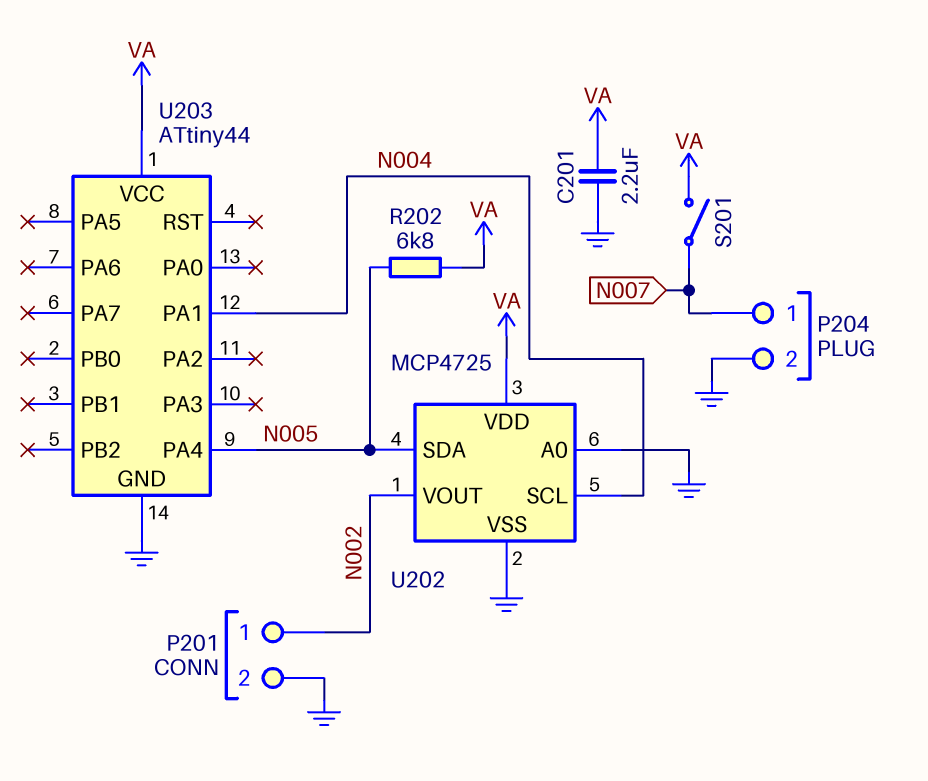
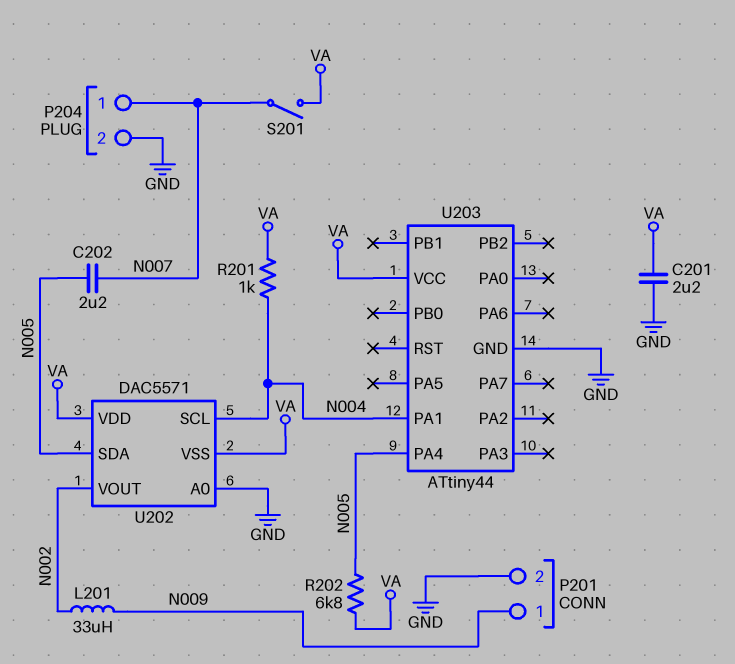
C202: none -> 2.2uF (N005, N007)
L201: none -> 33uH (N002, N009)
P201 pin 1: N002 -> N009
R201: none -> 1k (N004, VA)
U202: MCP4725 -> DAC5571
U202 pin VSS: GND -> VA

